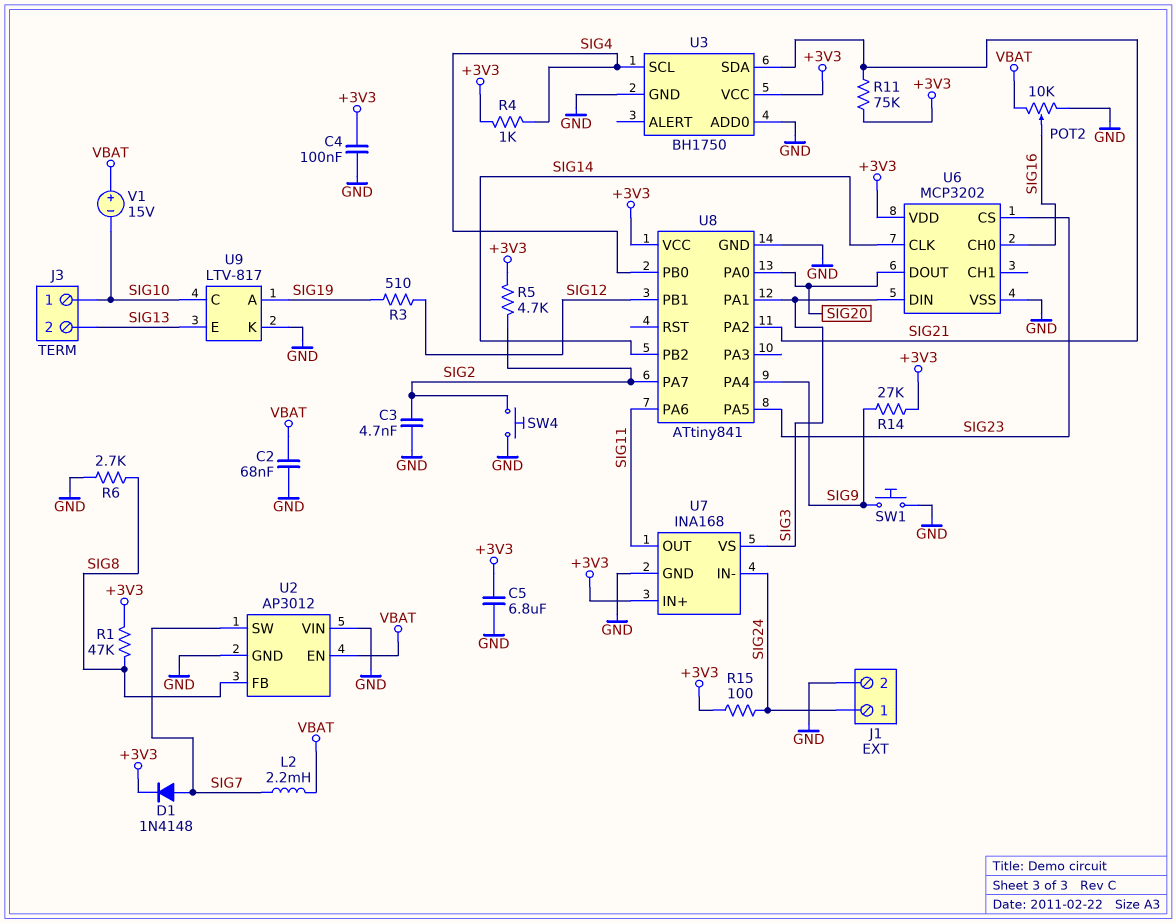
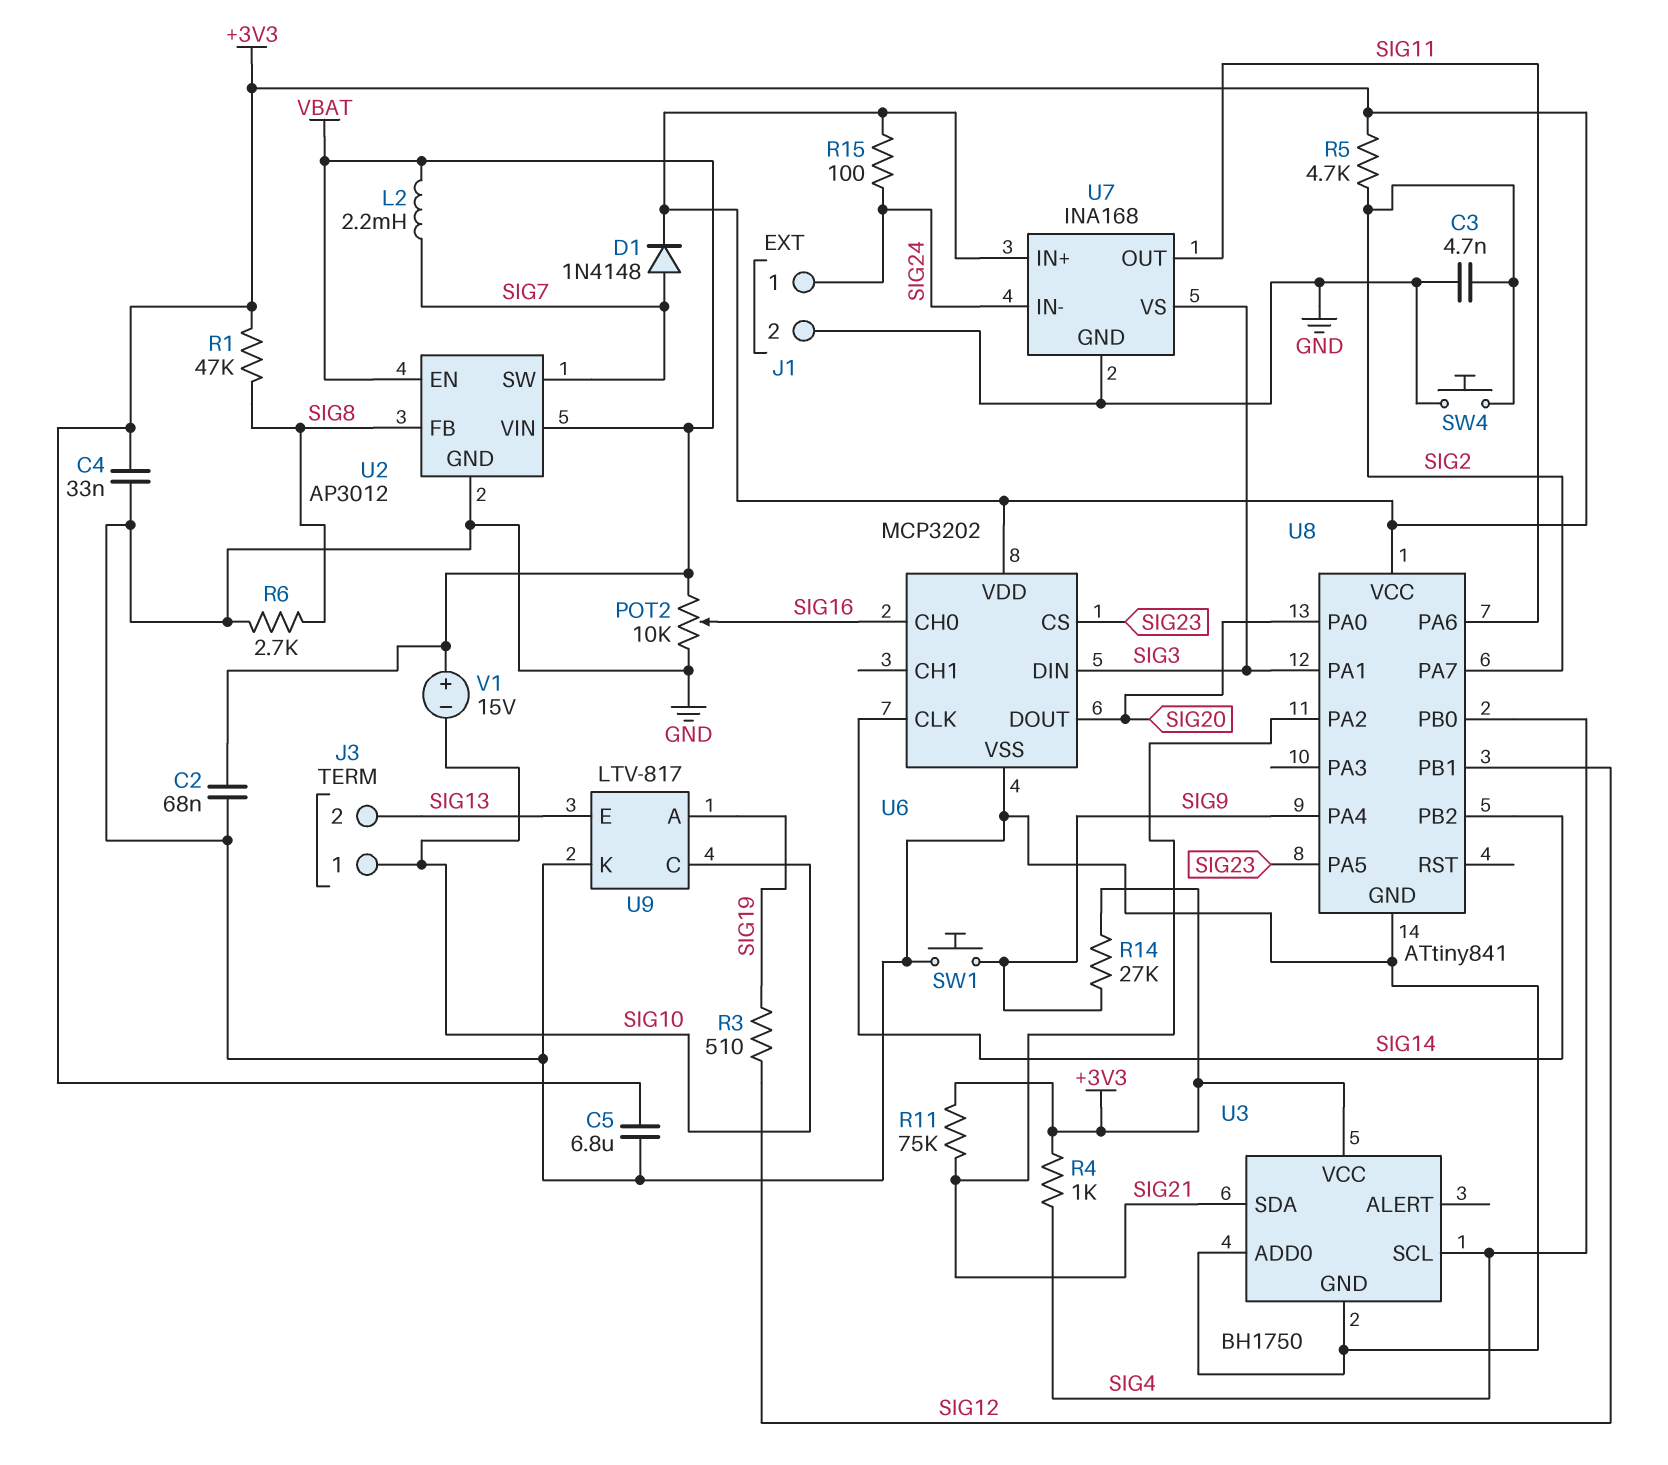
C4: 100nF (+3V3, GND) -> 33nF (+3V3, GND)
U2 pin VIN: GND -> VBAT

